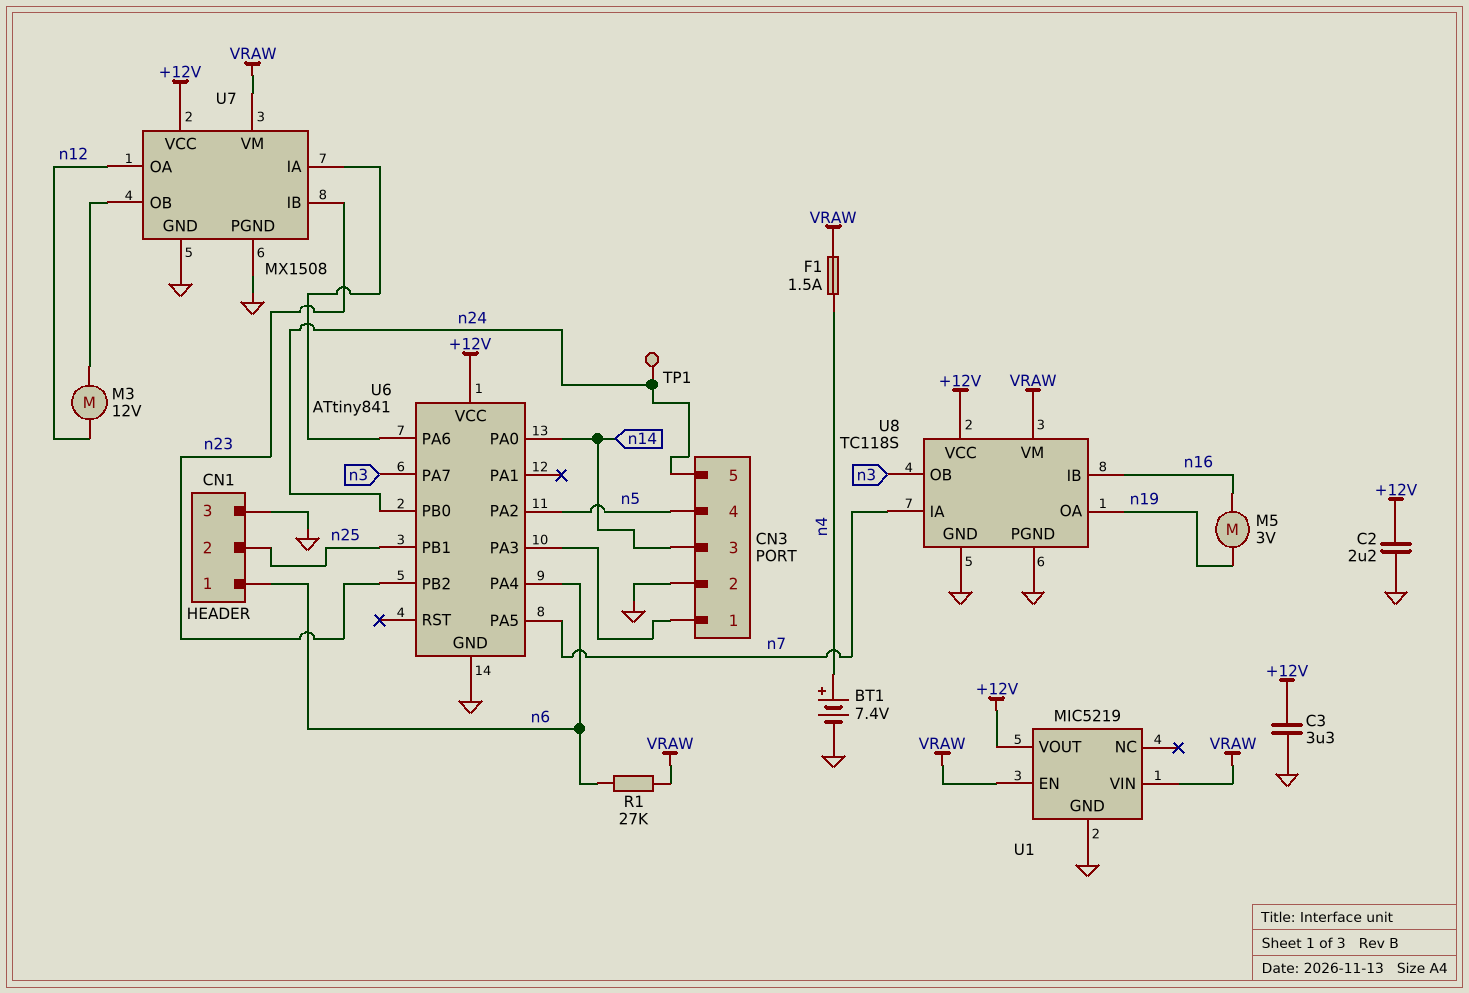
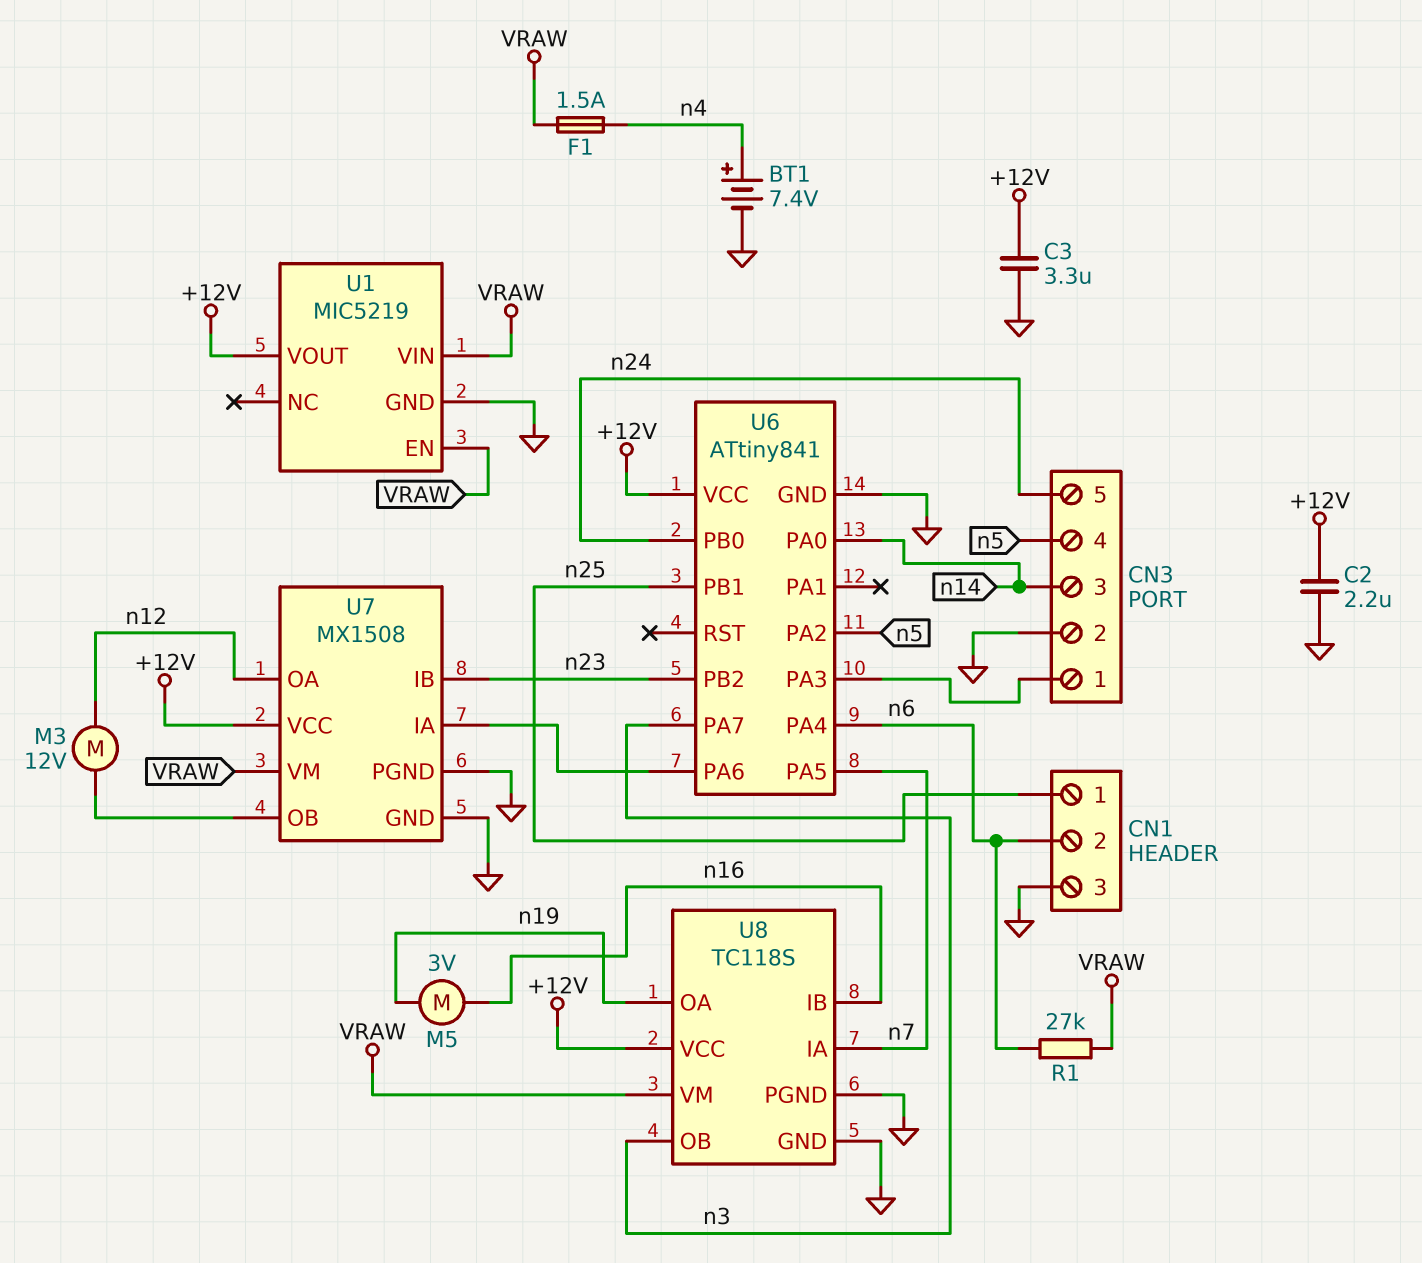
CN1 pin 1: n6 -> n25
CN1 pin 2: n25 -> n6
TP1: test point (n24) -> none

